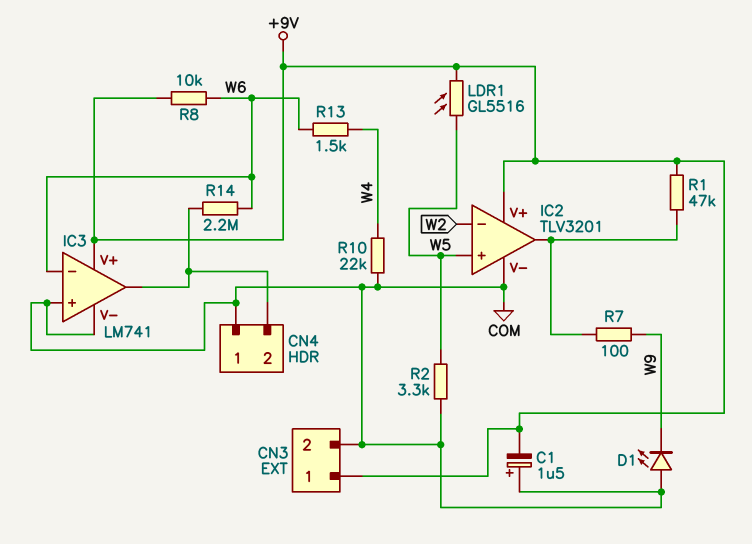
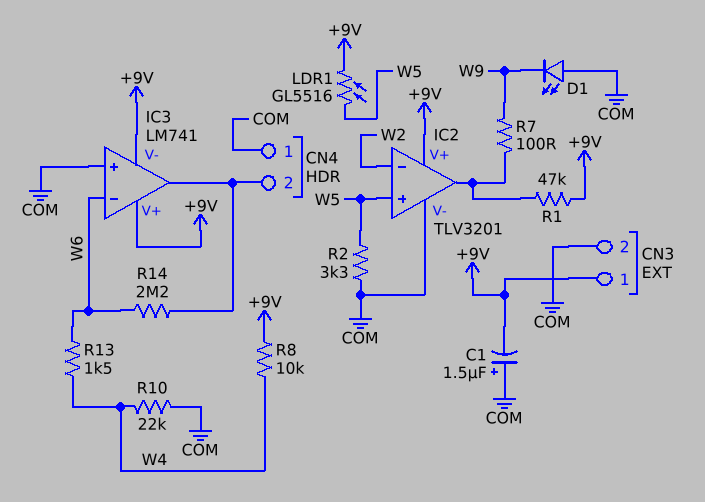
IC3 pin V-: COM -> +9V
R8: 10k (+9V, W6) -> 10k (+9V, W4)

